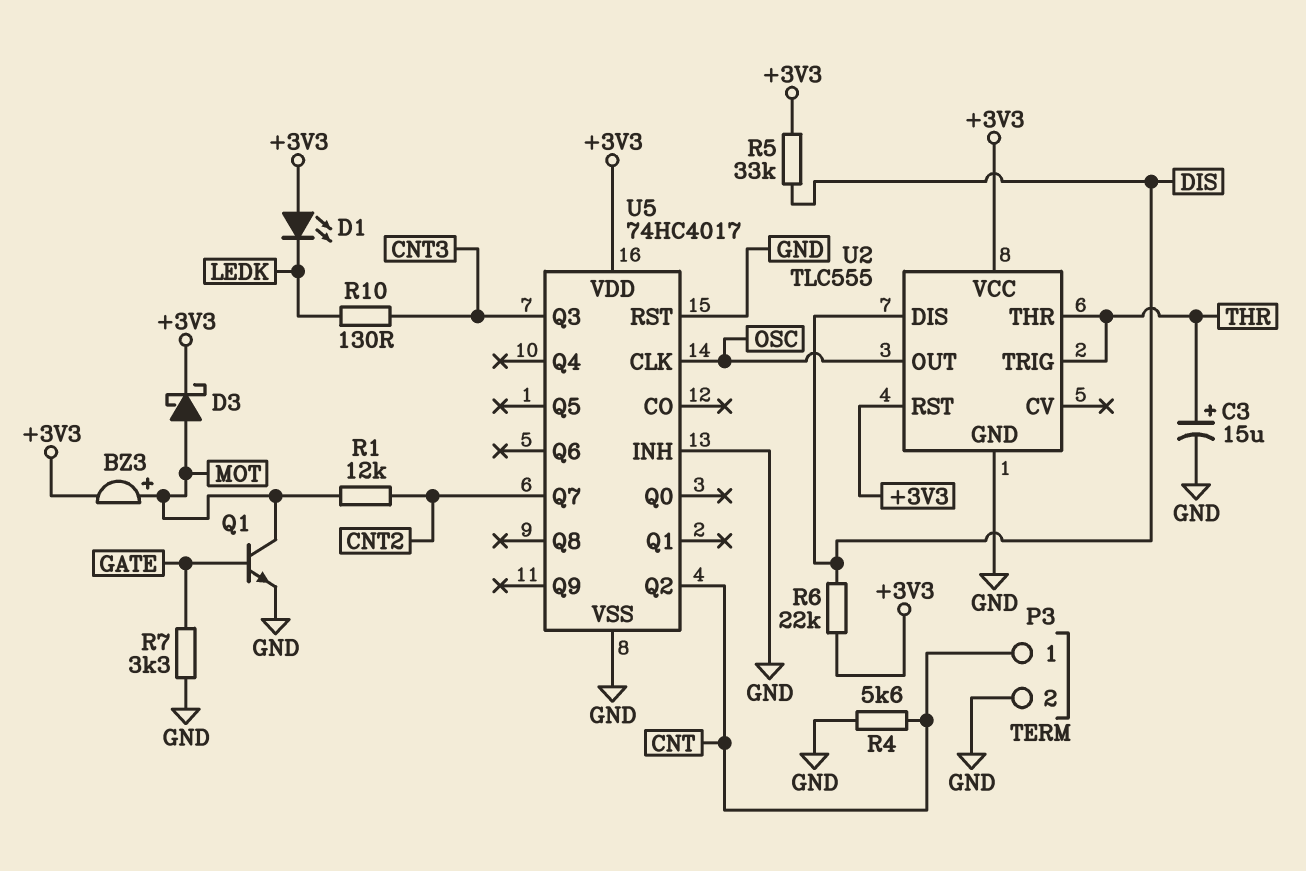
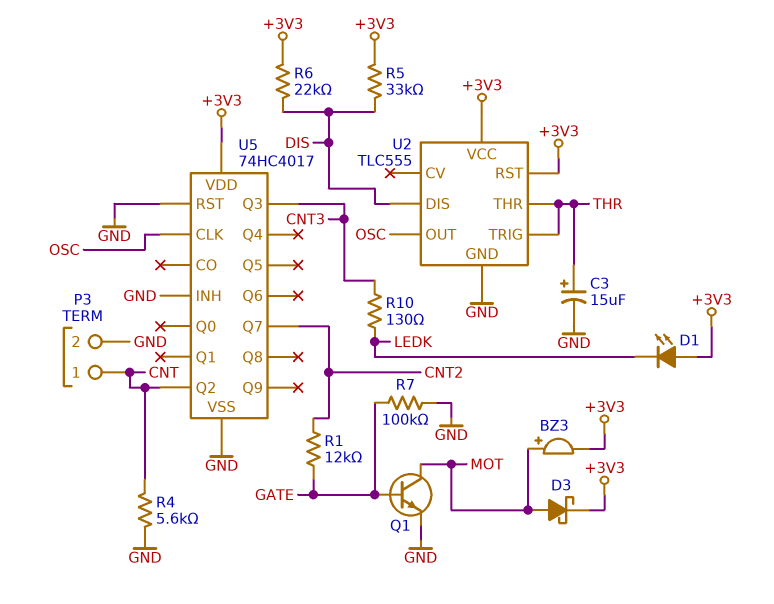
R1: 12k (CNT2, MOT) -> 12k (CNT2, GATE)
R7: 3.3k (GATE, GND) -> 100k (GATE, GND)

